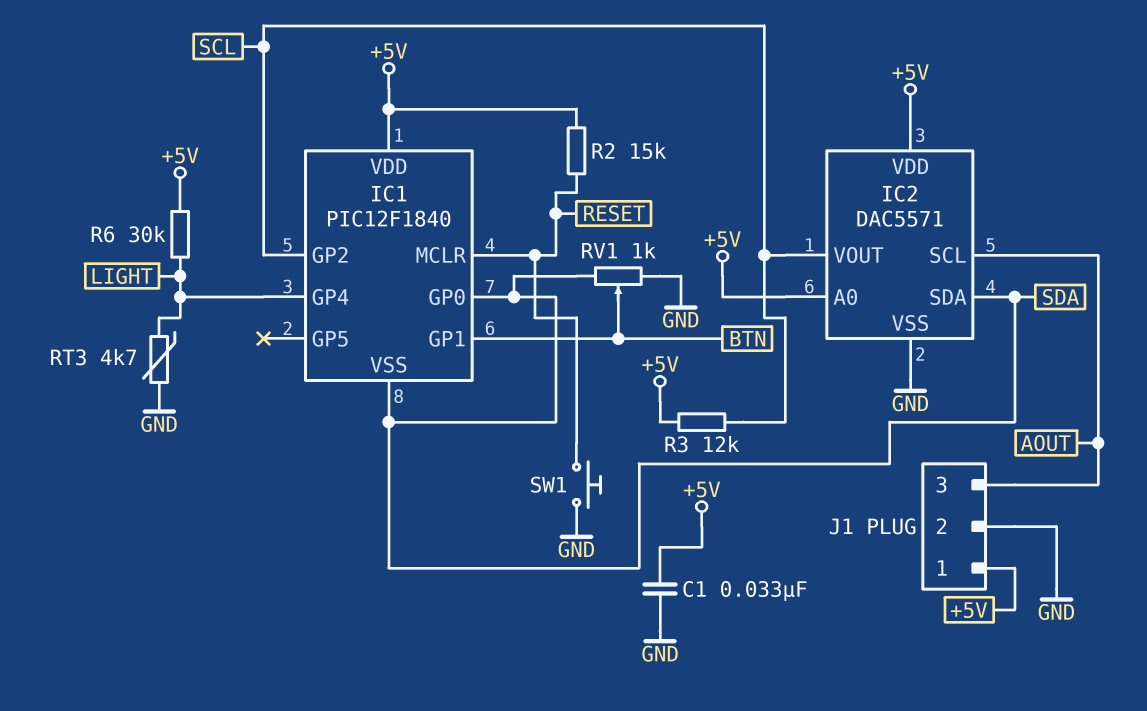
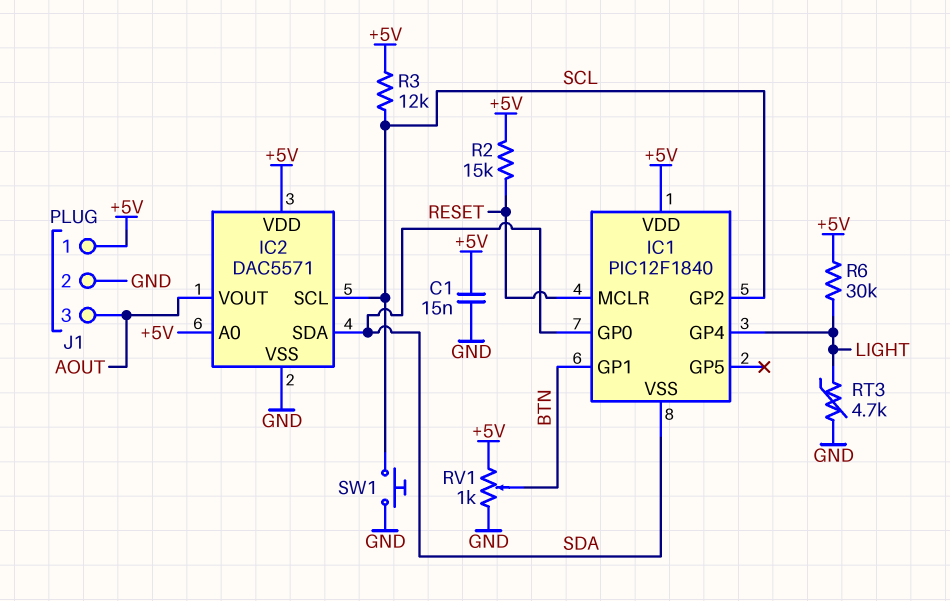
C1: 33nF (+5V, GND) -> 15nF (+5V, GND)
IC2 pin SCL: AOUT -> SCL
IC2 pin VOUT: SCL -> AOUT
RV1: 1k (GND, SDA, wiper BTN) -> 1k (+5V, GND, wiper BTN)
SW1: button (GND, RESET) -> button (GND, SCL)

